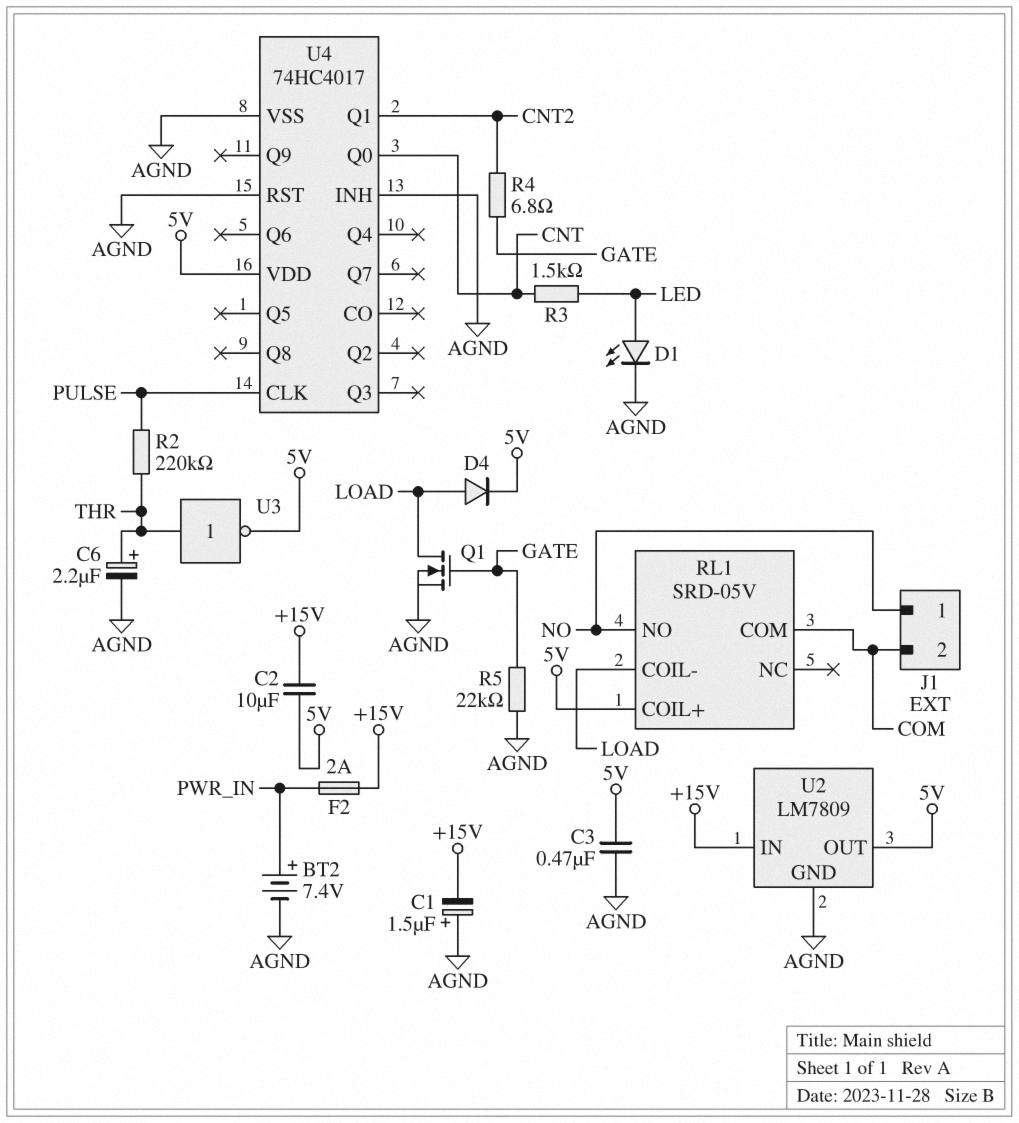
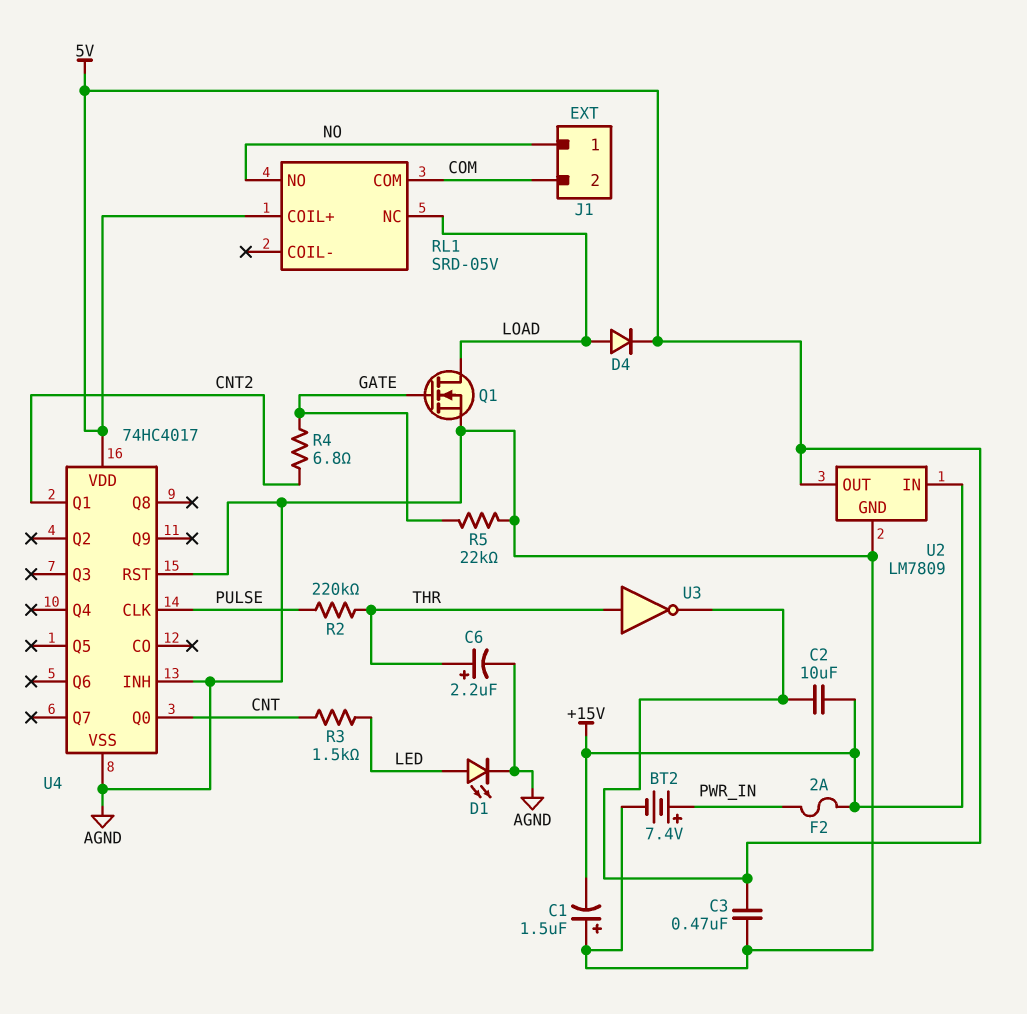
RL1 pin COIL-: LOAD -> none
RL1 pin NC: none -> LOAD

